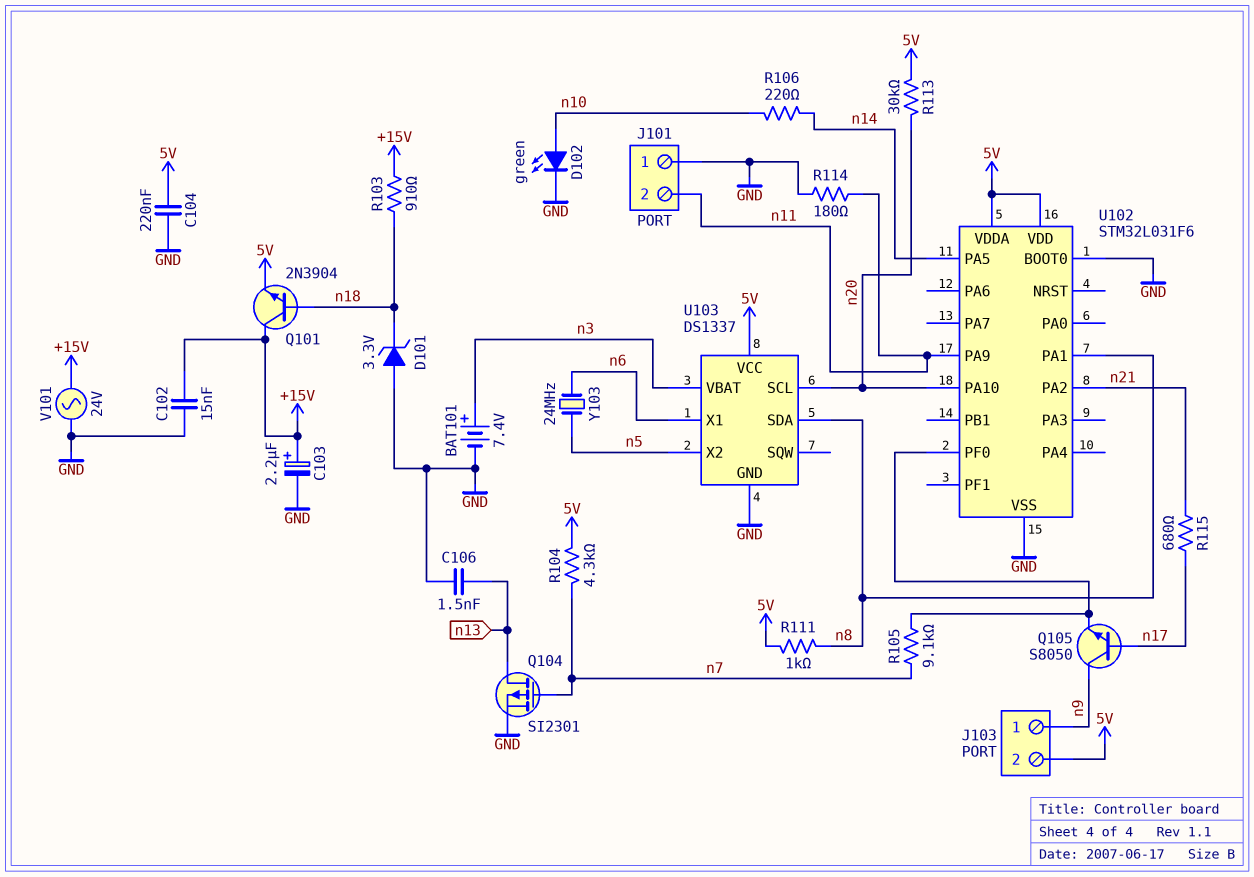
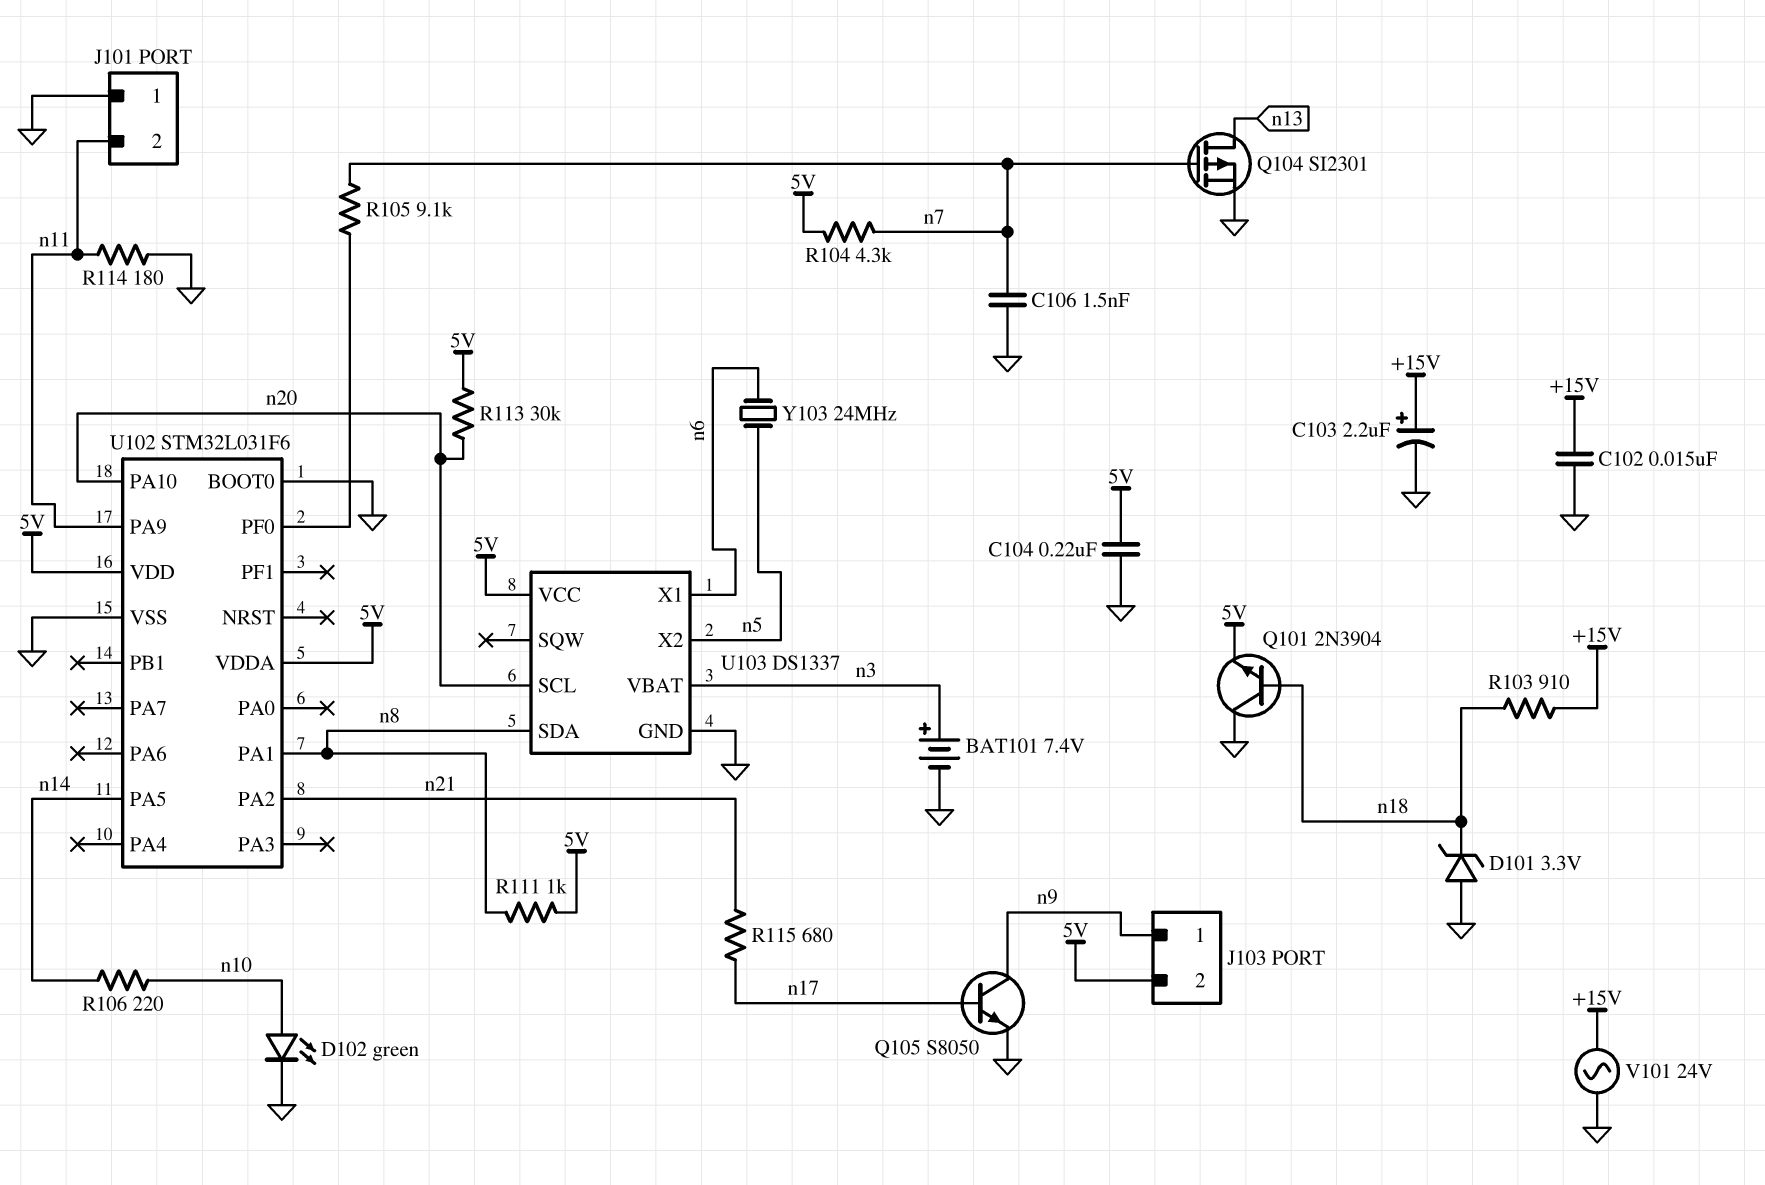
C106: 1.5nF (GND, n13) -> 1.5nF (GND, n7)
Q101: NPN 2N3904 (B n18, C +15V, E 5V) -> NPN 2N3904 (B n18, C GND, E 5V)
Q105: NPN S8050 (B n17, C n9, E U102/PF0) -> NPN S8050 (B n17, C n9, E GND)

